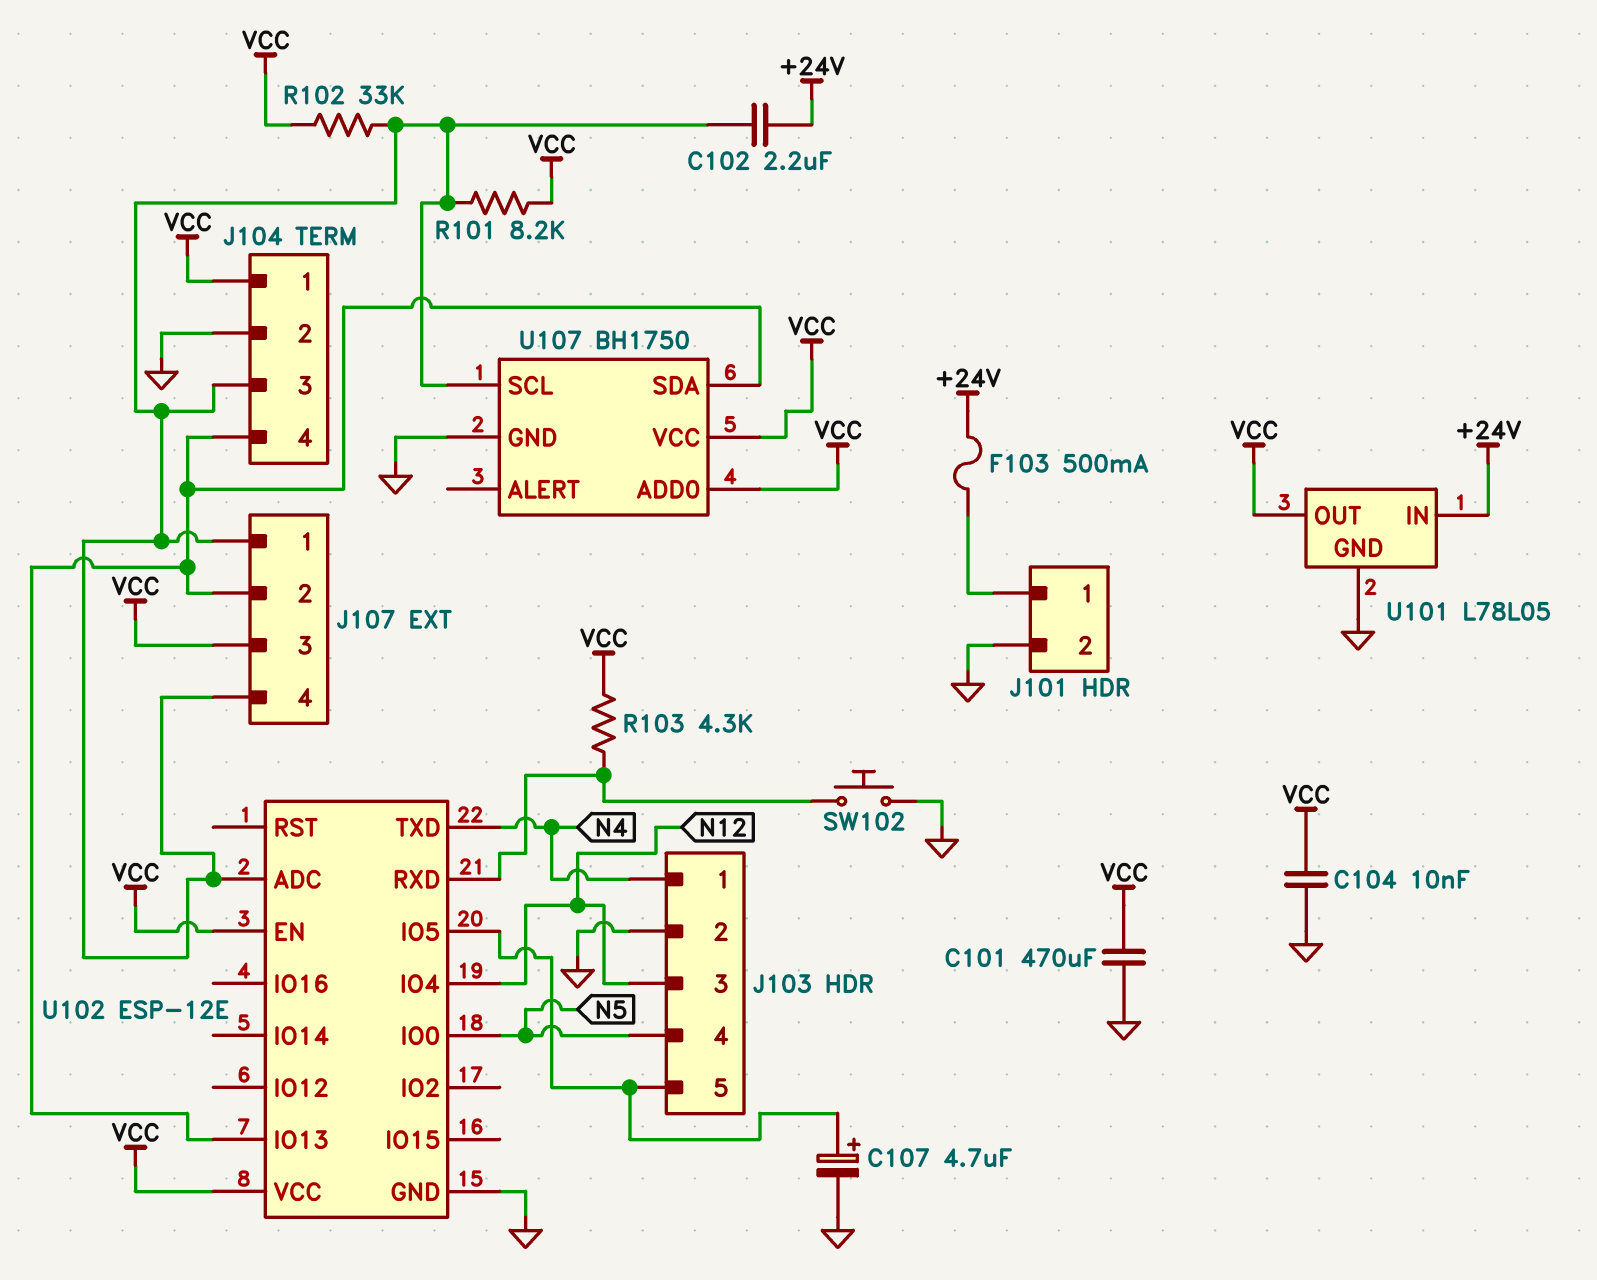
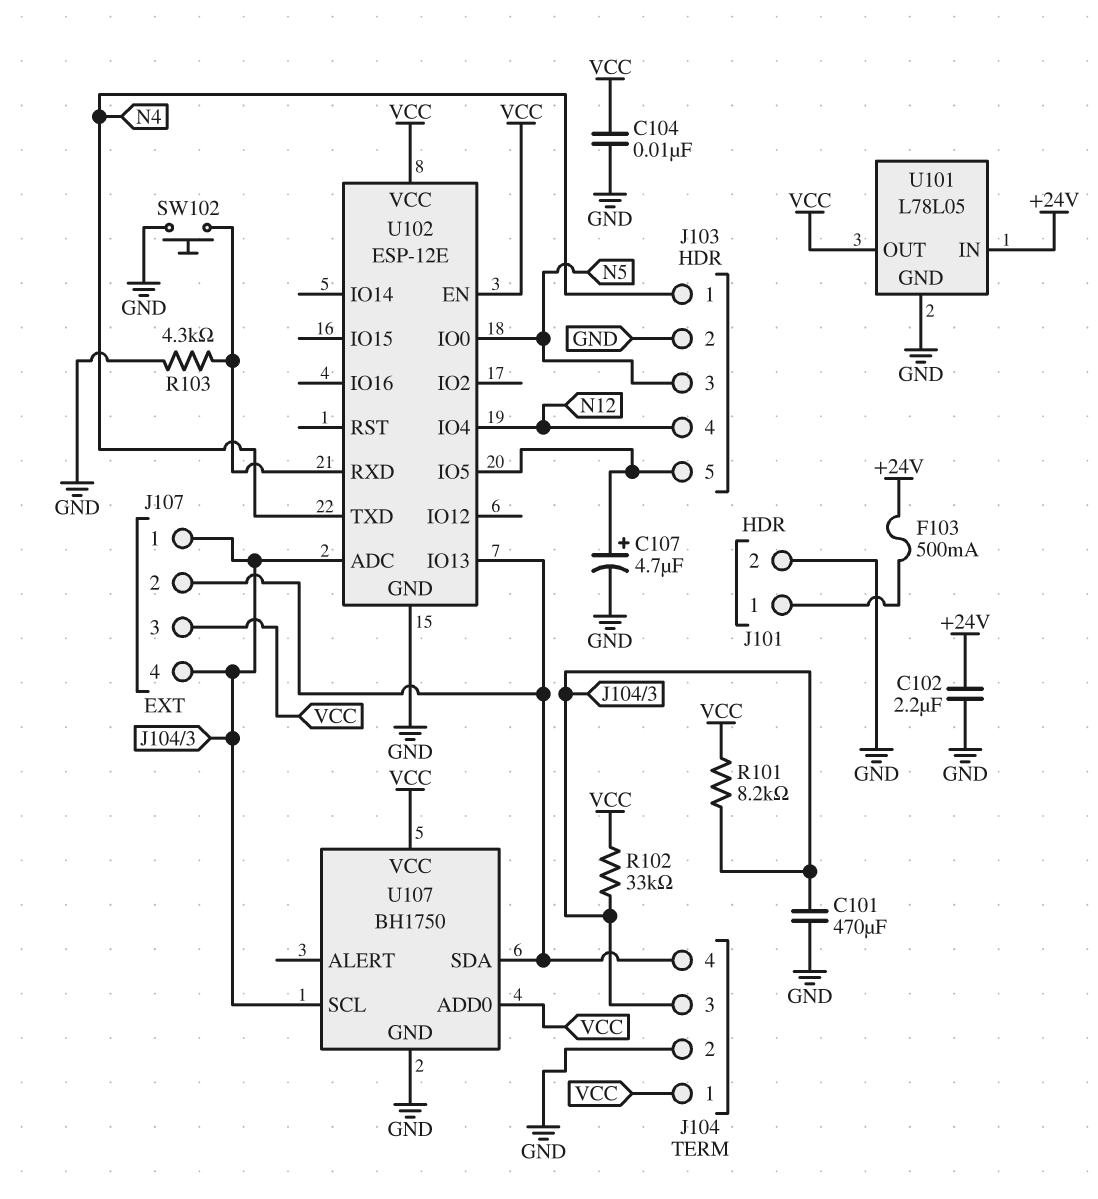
C101: 470uF (GND, VCC) -> 470uF (GND, J104/3)
C102: 2.2uF (+24V, J104/3) -> 2.2uF (+24V, GND)
J103 pin 3: N12 -> N5
J103 pin 4: N5 -> N12
R103: 4.3k (U102/RXD, VCC) -> 4.3k (GND, U102/RXD)

